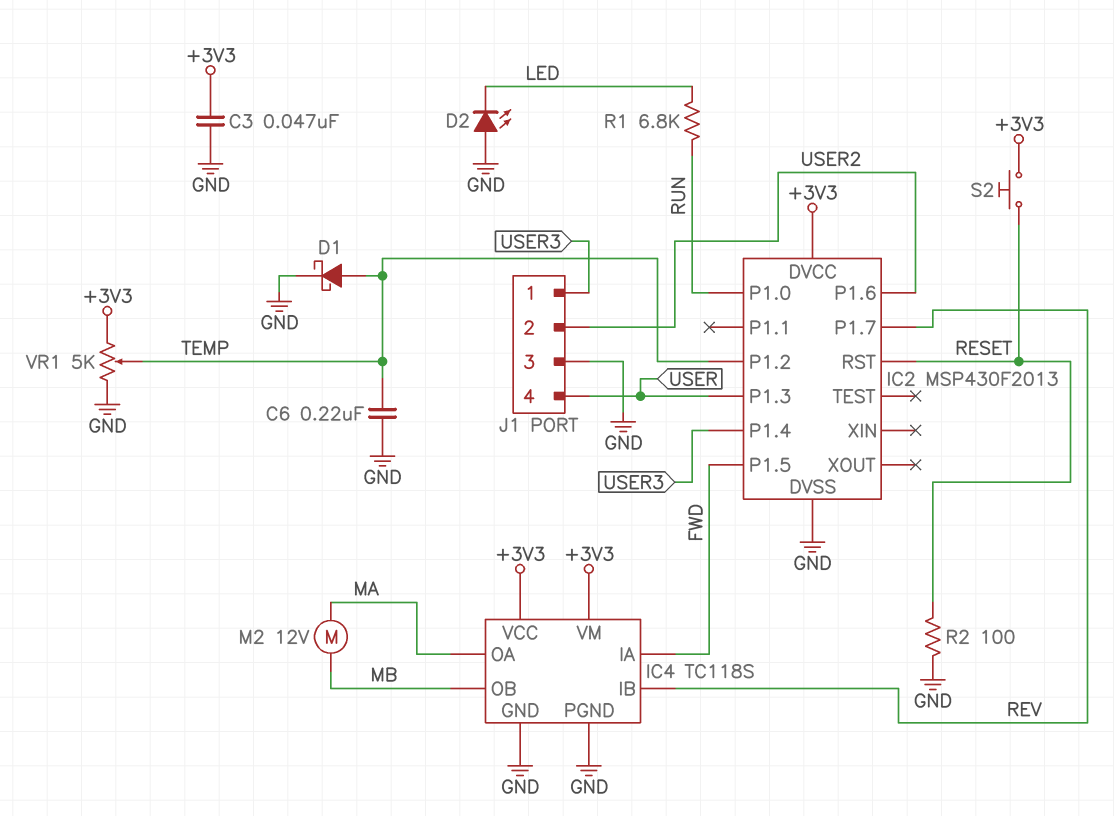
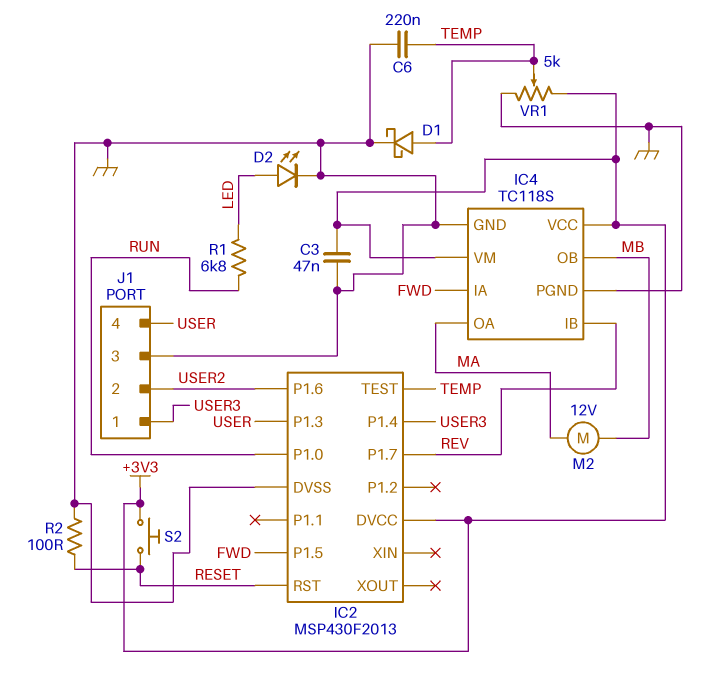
D2: LED (A GND, K LED) -> LED (A LED, K GND)
IC2 pin P1.2: TEMP -> none
IC2 pin TEST: none -> TEMP

